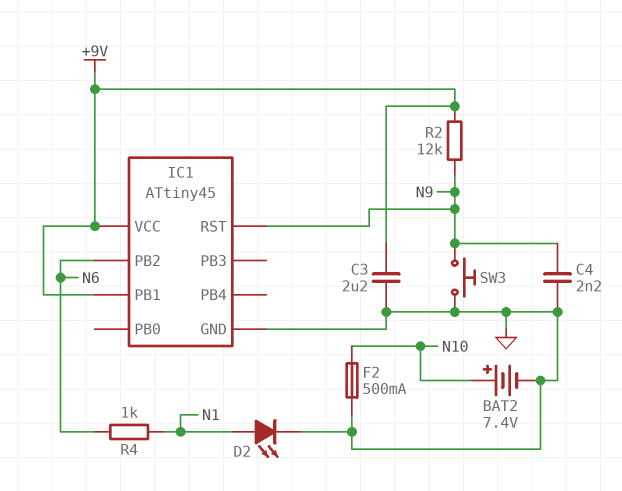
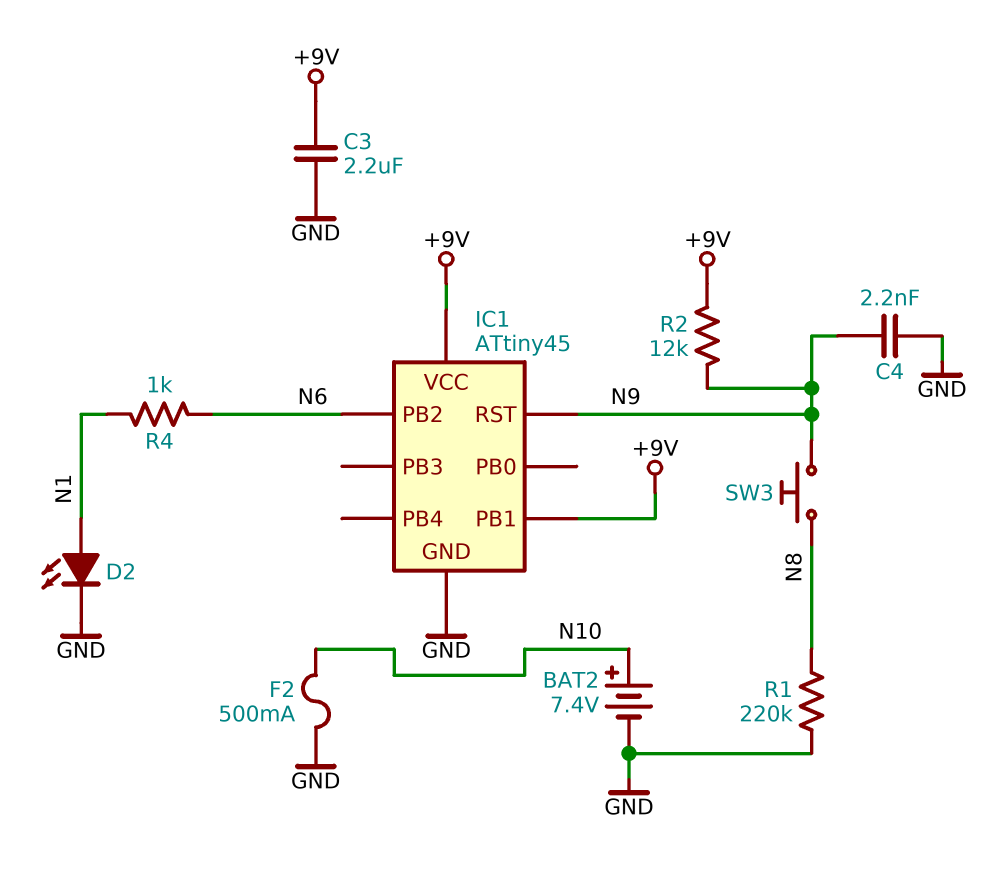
R1: none -> 220k (GND, N8)
SW3: button (GND, N9) -> button (N8, N9)

